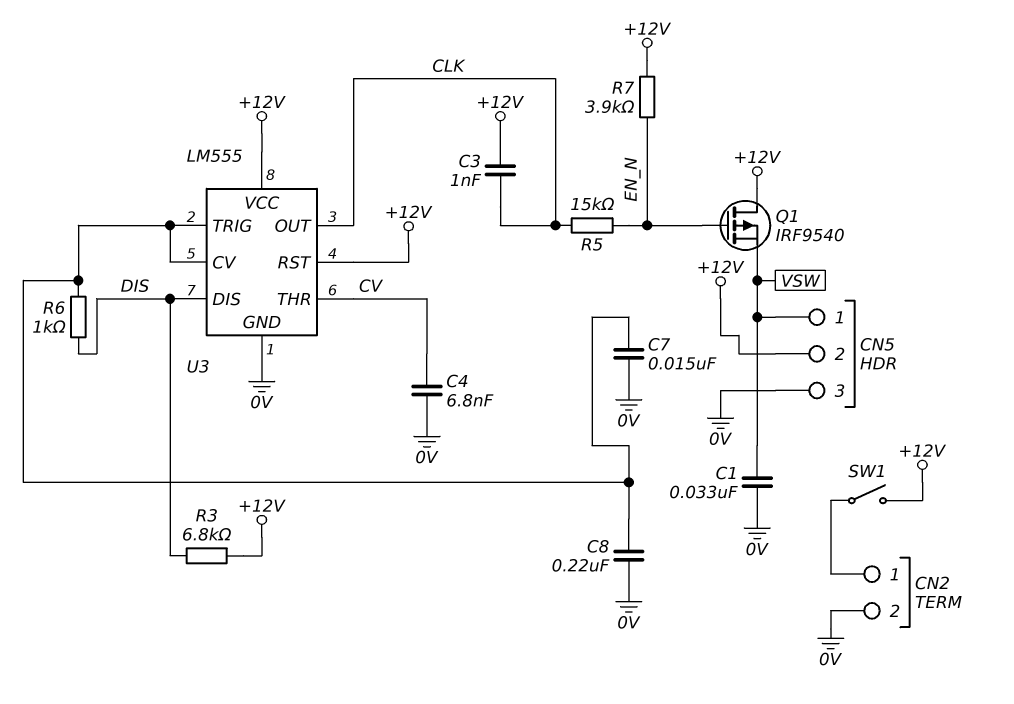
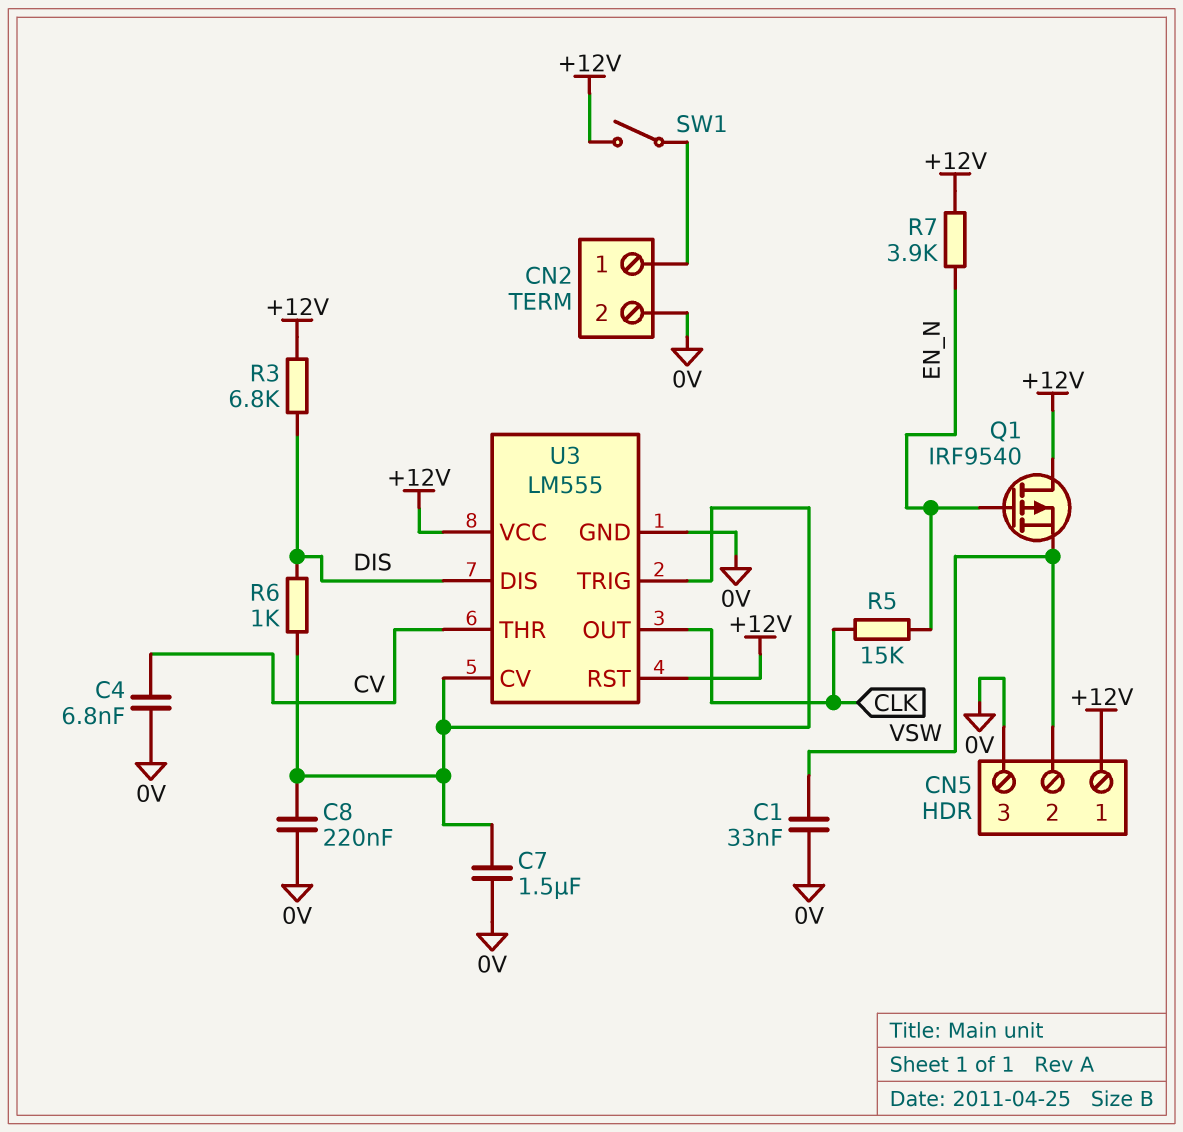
C3: 1nF (+12V, CLK) -> none
C7: 15nF (0V, U3/CV) -> 1.5uF (0V, U3/CV)
CN5 pin 1: VSW -> +12V
CN5 pin 2: +12V -> VSW

